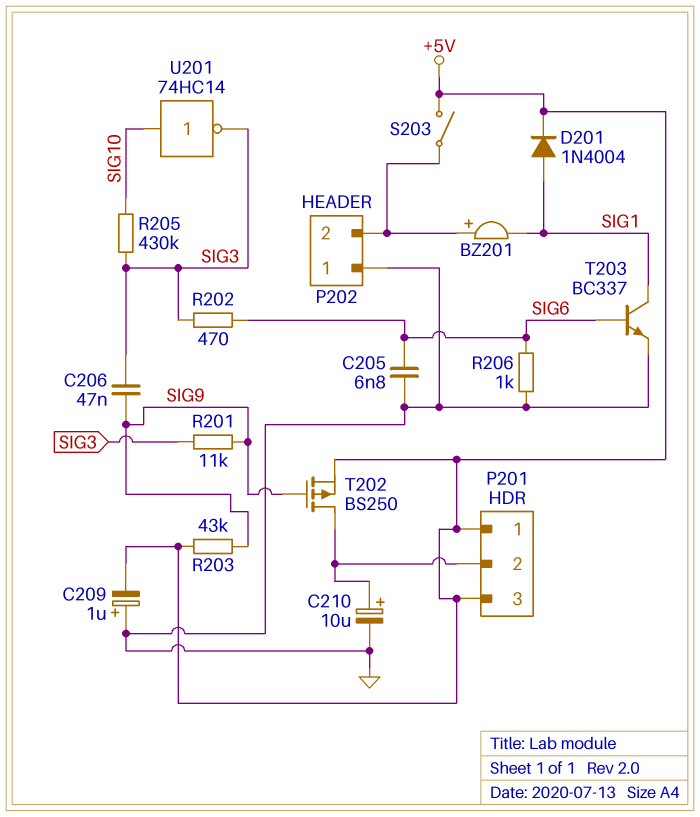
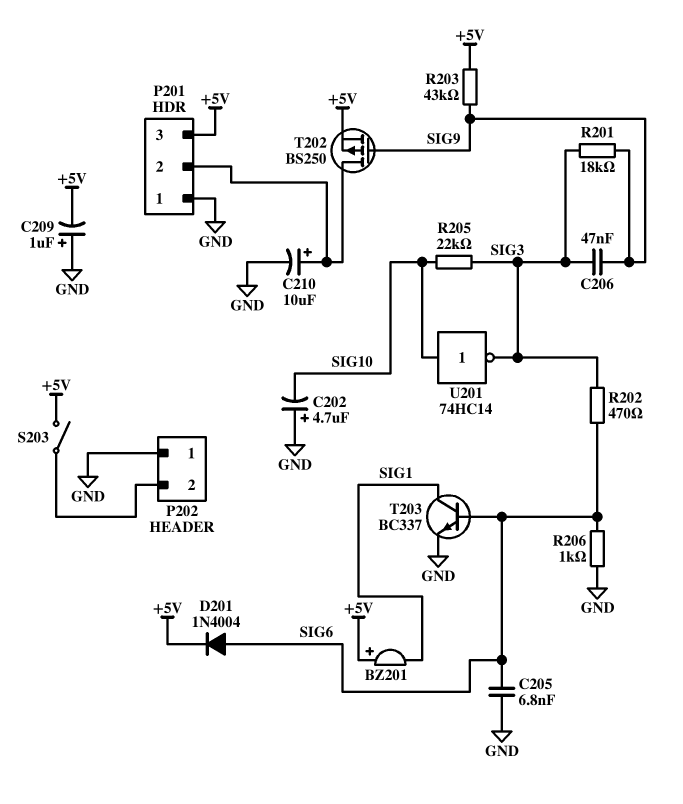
BZ201: buzzer (plus P202/2, minus SIG1) -> buzzer (plus +5V, minus SIG1)
C202: none -> 4.7uF (plus GND, minus SIG10)
D201: diode 1N4004 (A SIG1, K +5V) -> diode 1N4004 (A SIG6, K +5V)
P201 pin 1: +5V -> GND
R201: 11k (SIG3, SIG9) -> 18k (SIG3, SIG9)
R205: 430k (SIG3, SIG10) -> 22k (SIG3, SIG10)

